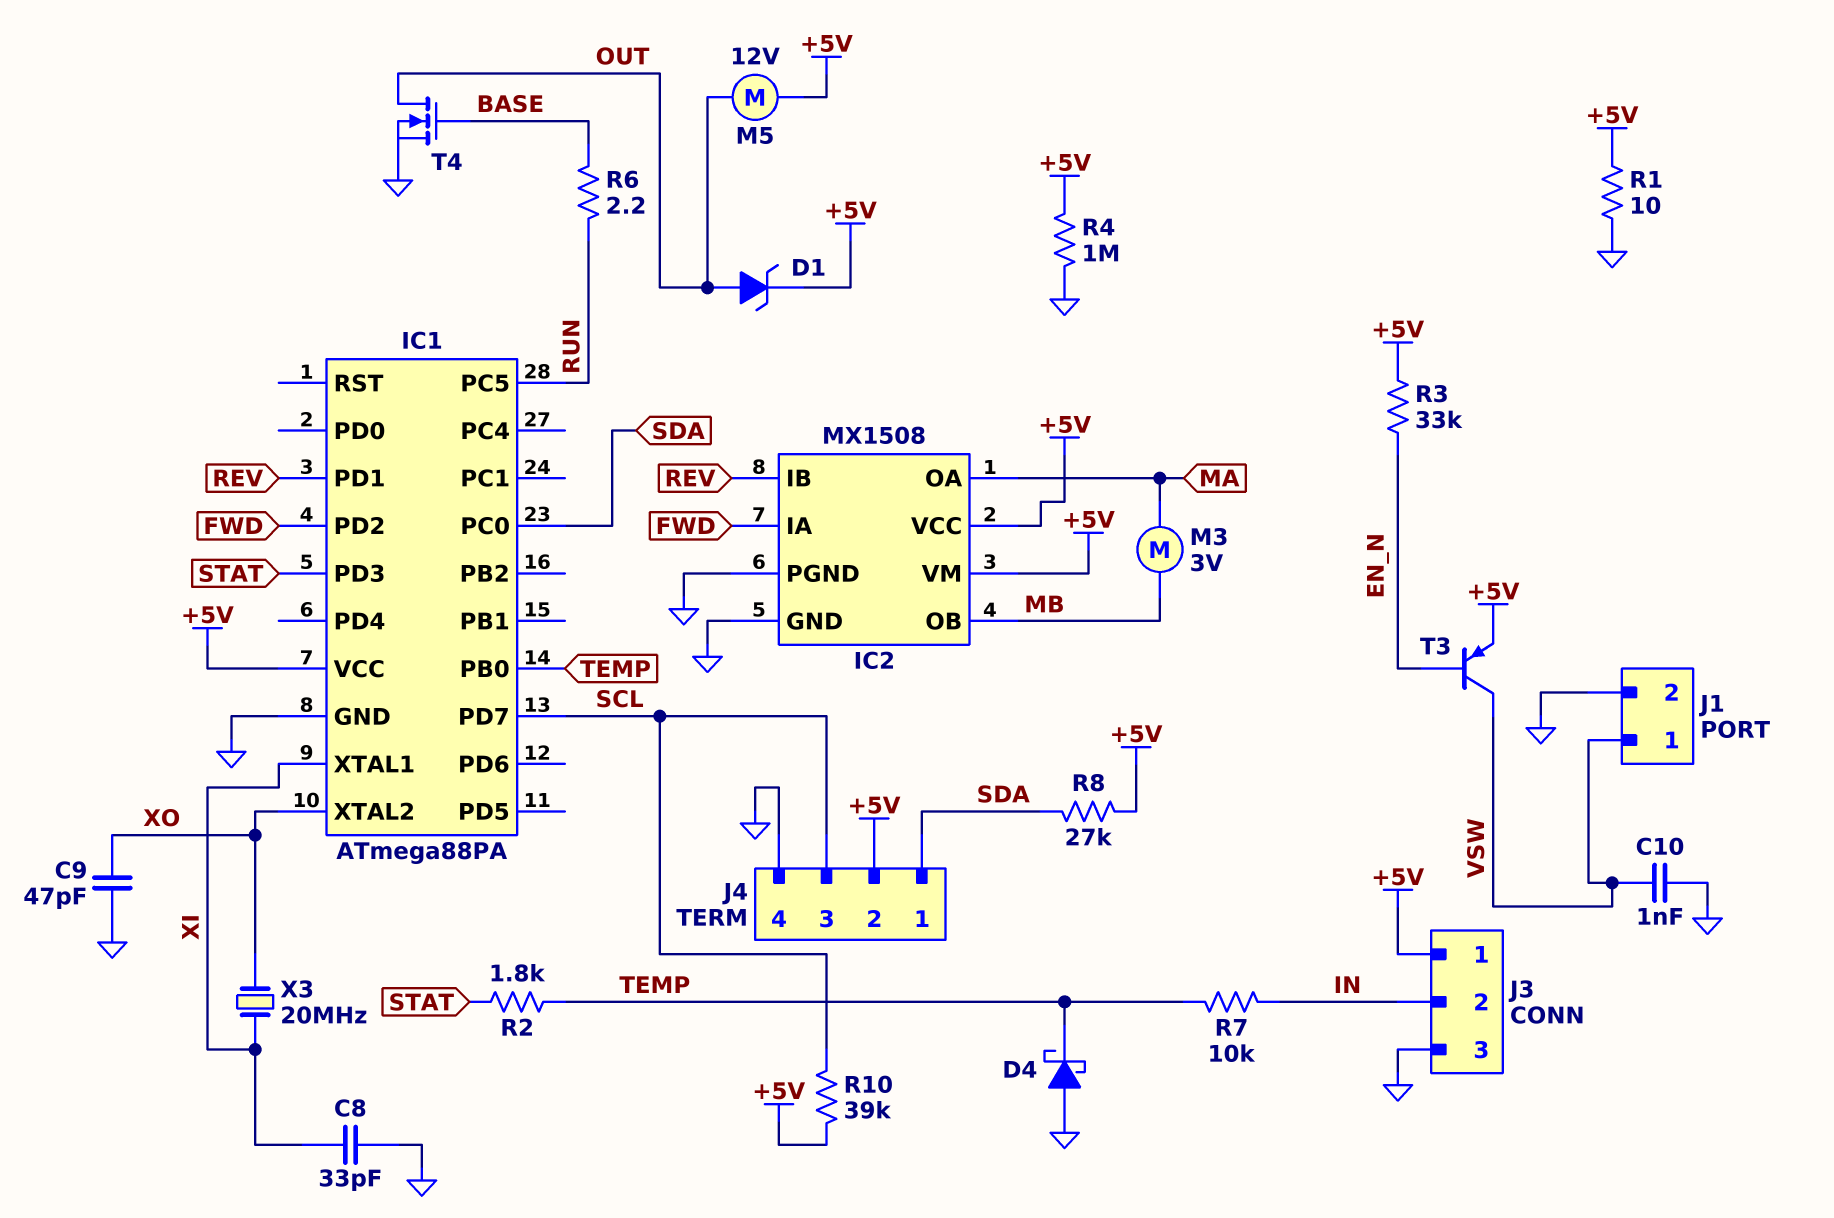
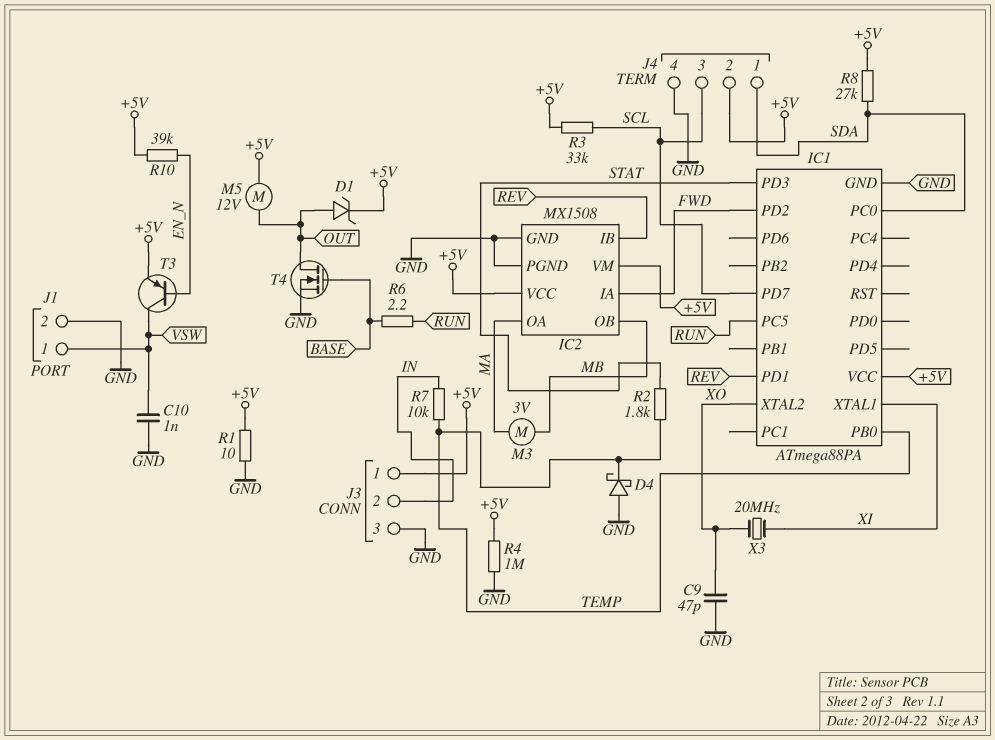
C8: 33pF (GND, XI) -> none
R3: 33k (+5V, EN_N) -> 33k (+5V, SCL)
R10: 39k (+5V, SCL) -> 39k (+5V, EN_N)

